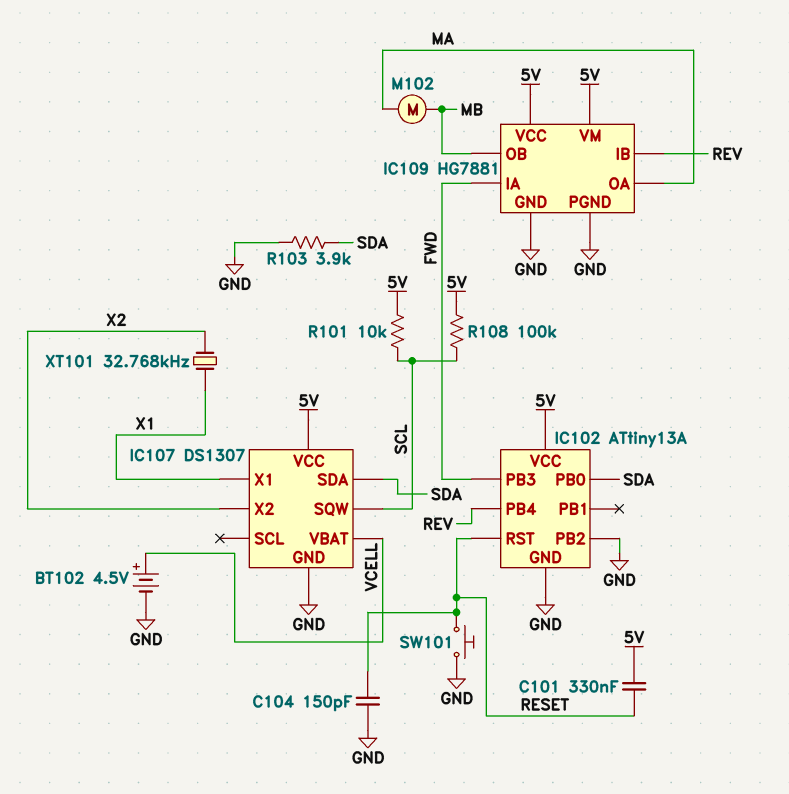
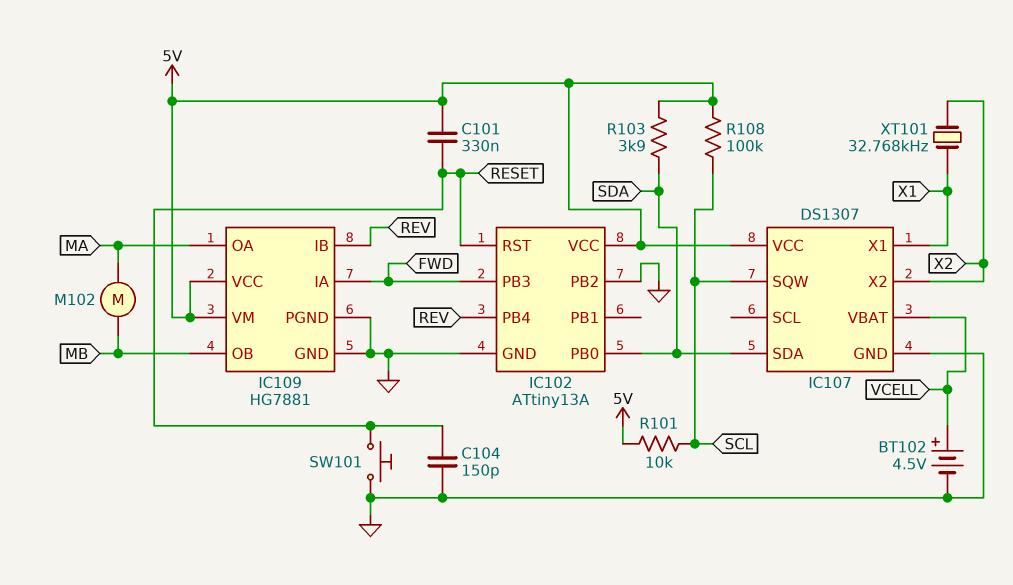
R103: 3.9k (GND, SDA) -> 3.9k (5V, SDA)

